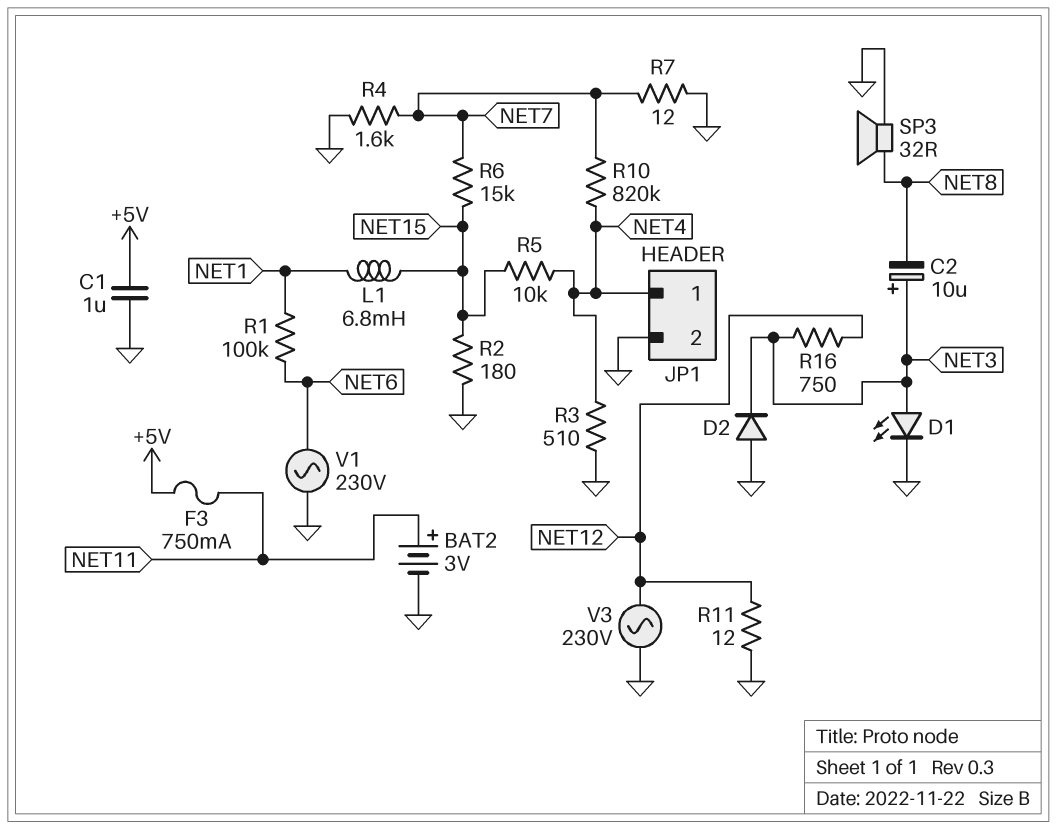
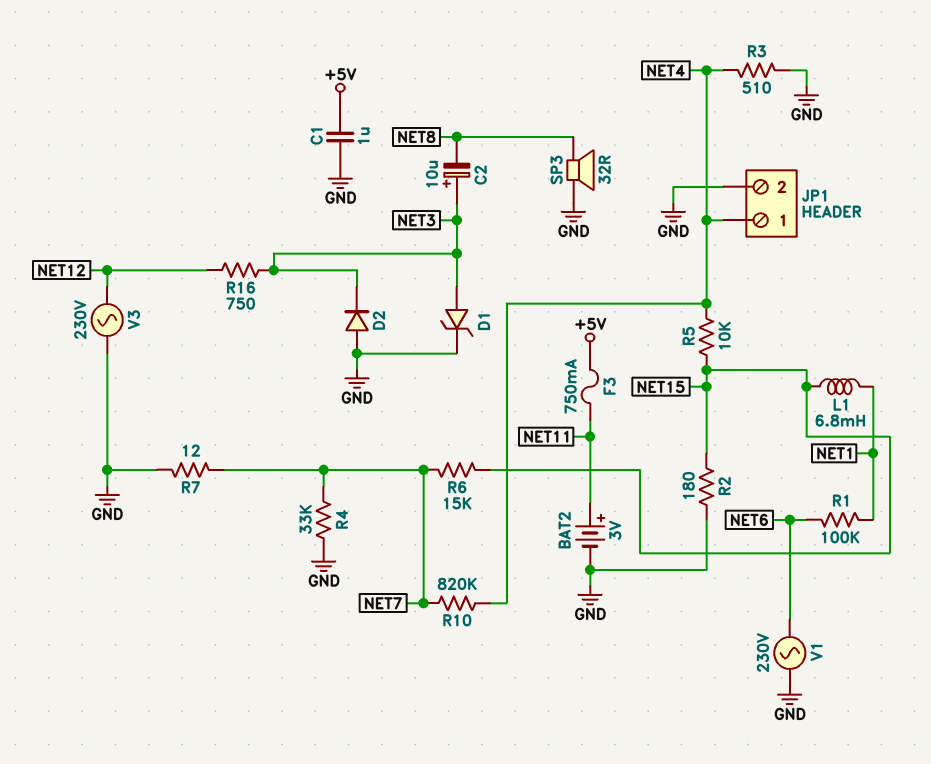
D1: LED (A NET3, K GND) -> zener (A NET3, K GND)
R4: 1.6k (GND, NET7) -> 33k (GND, NET7)
R11: 12 (GND, NET12) -> none

